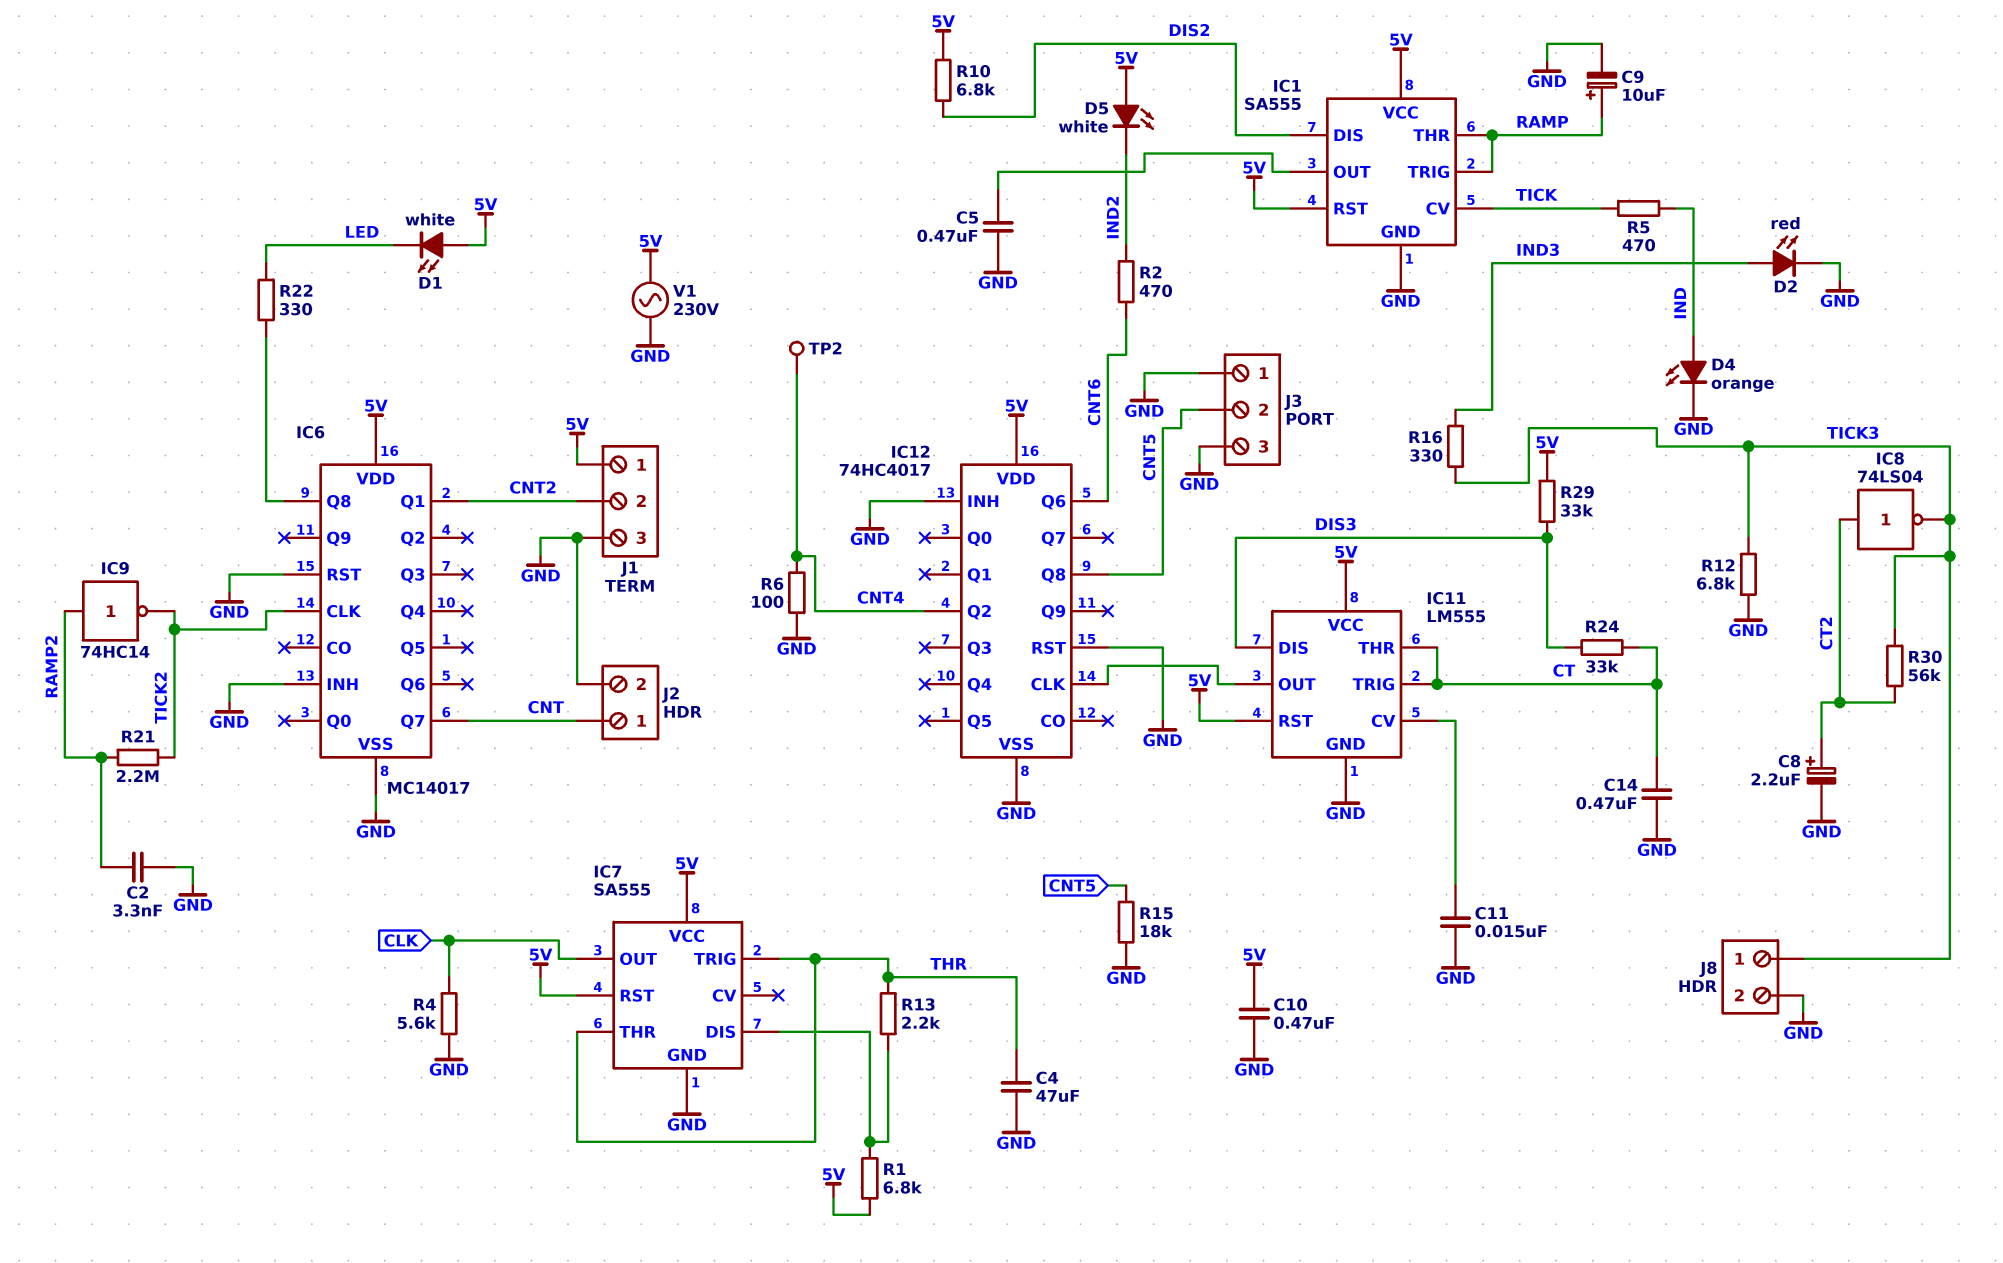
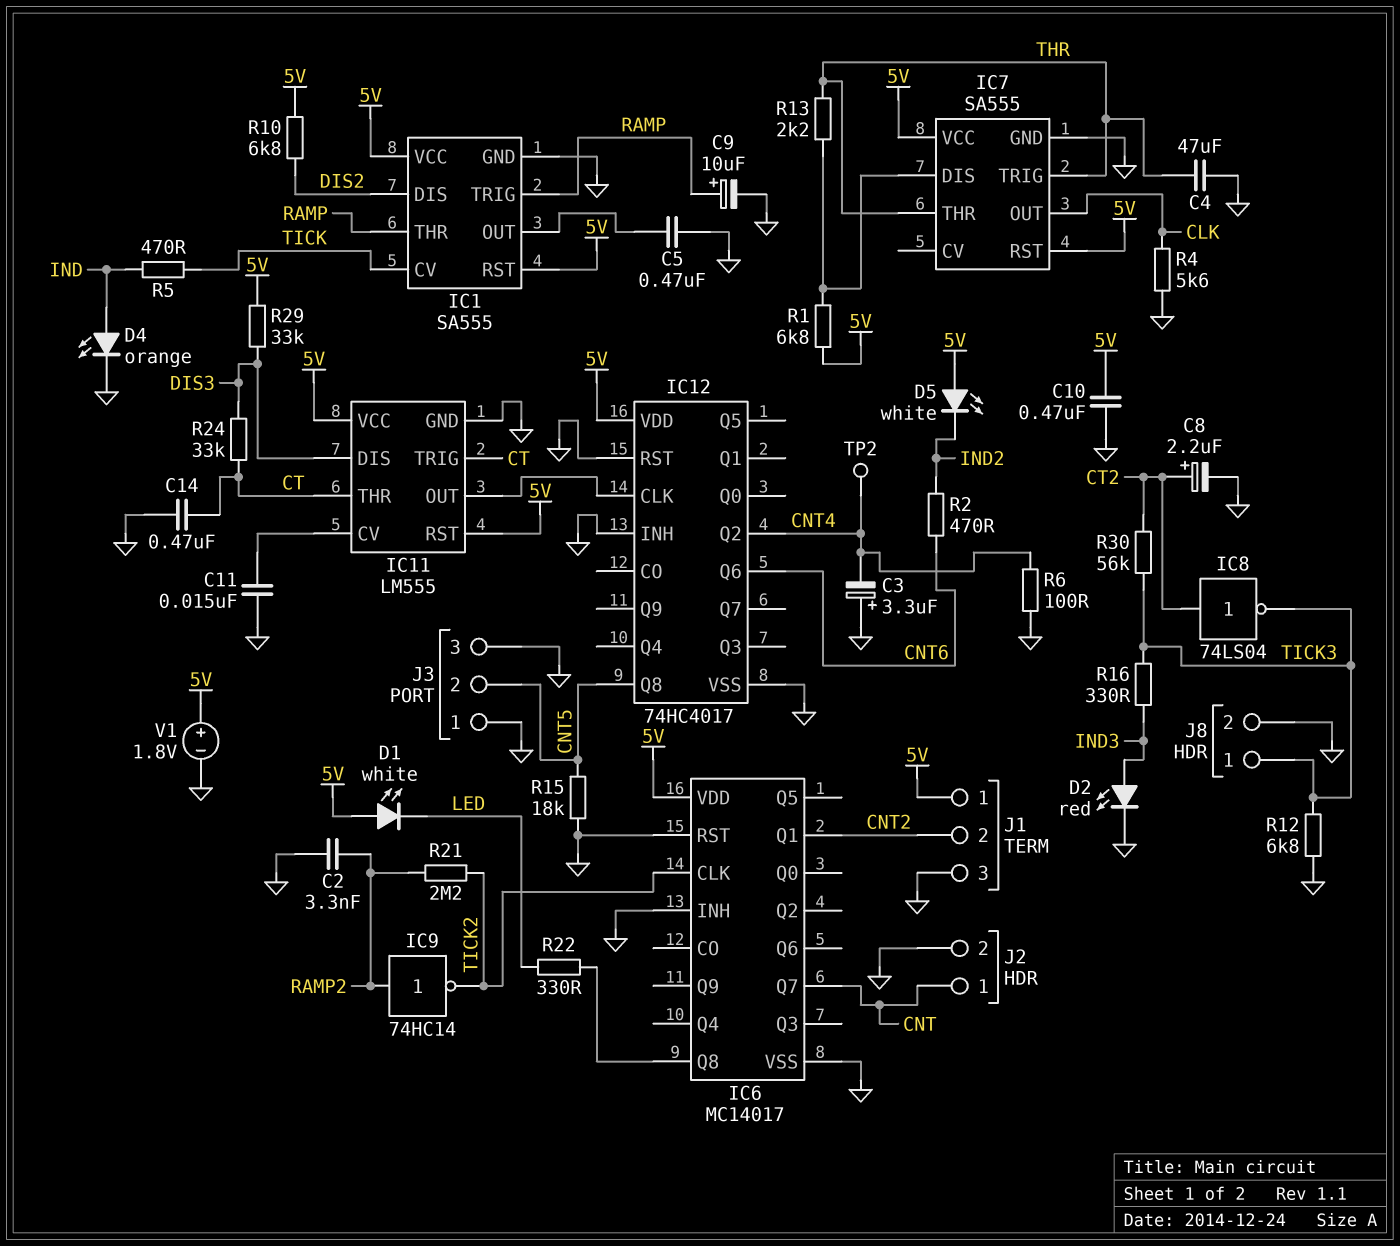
C3: none -> 3.3uF (plus GND, minus CNT4)
V1: AC 230V (5V, GND) -> 1.8V (plus 5V, minus GND)

